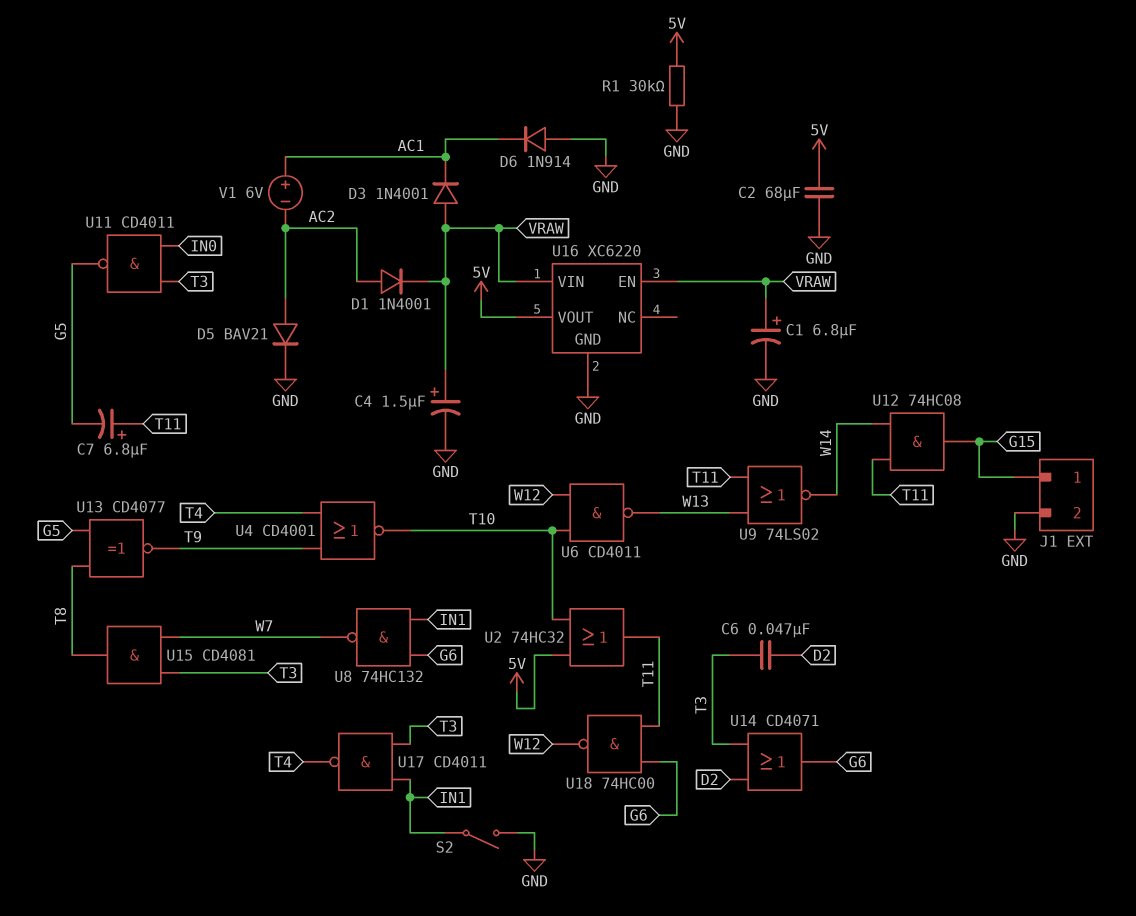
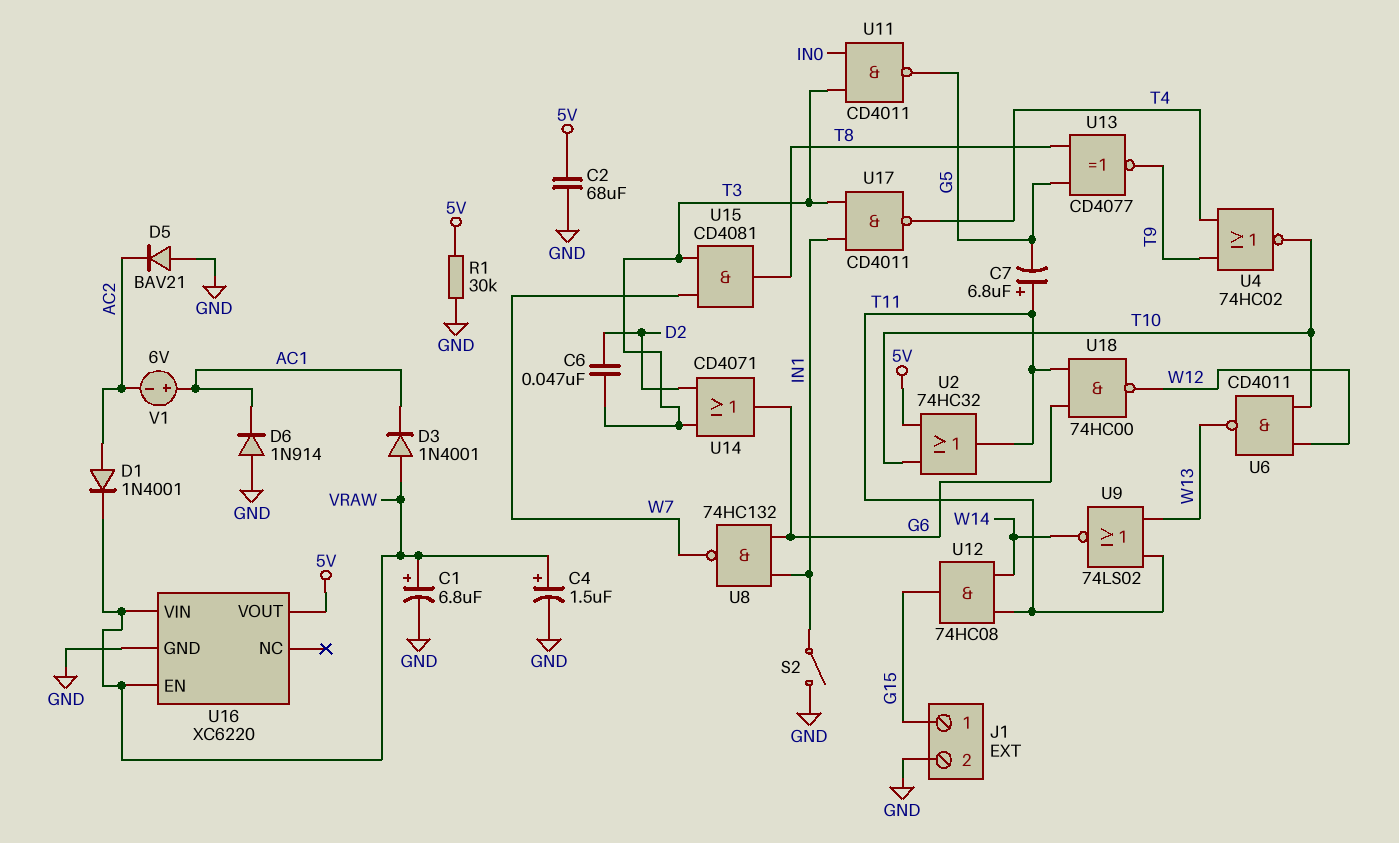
D5: diode BAV21 (A AC2, K GND) -> diode BAV21 (A GND, K AC2)
U4: NOR CD4001 (in T4, in T9, out T10) -> NOR 74HC02 (in T4, in T9, out T10)

